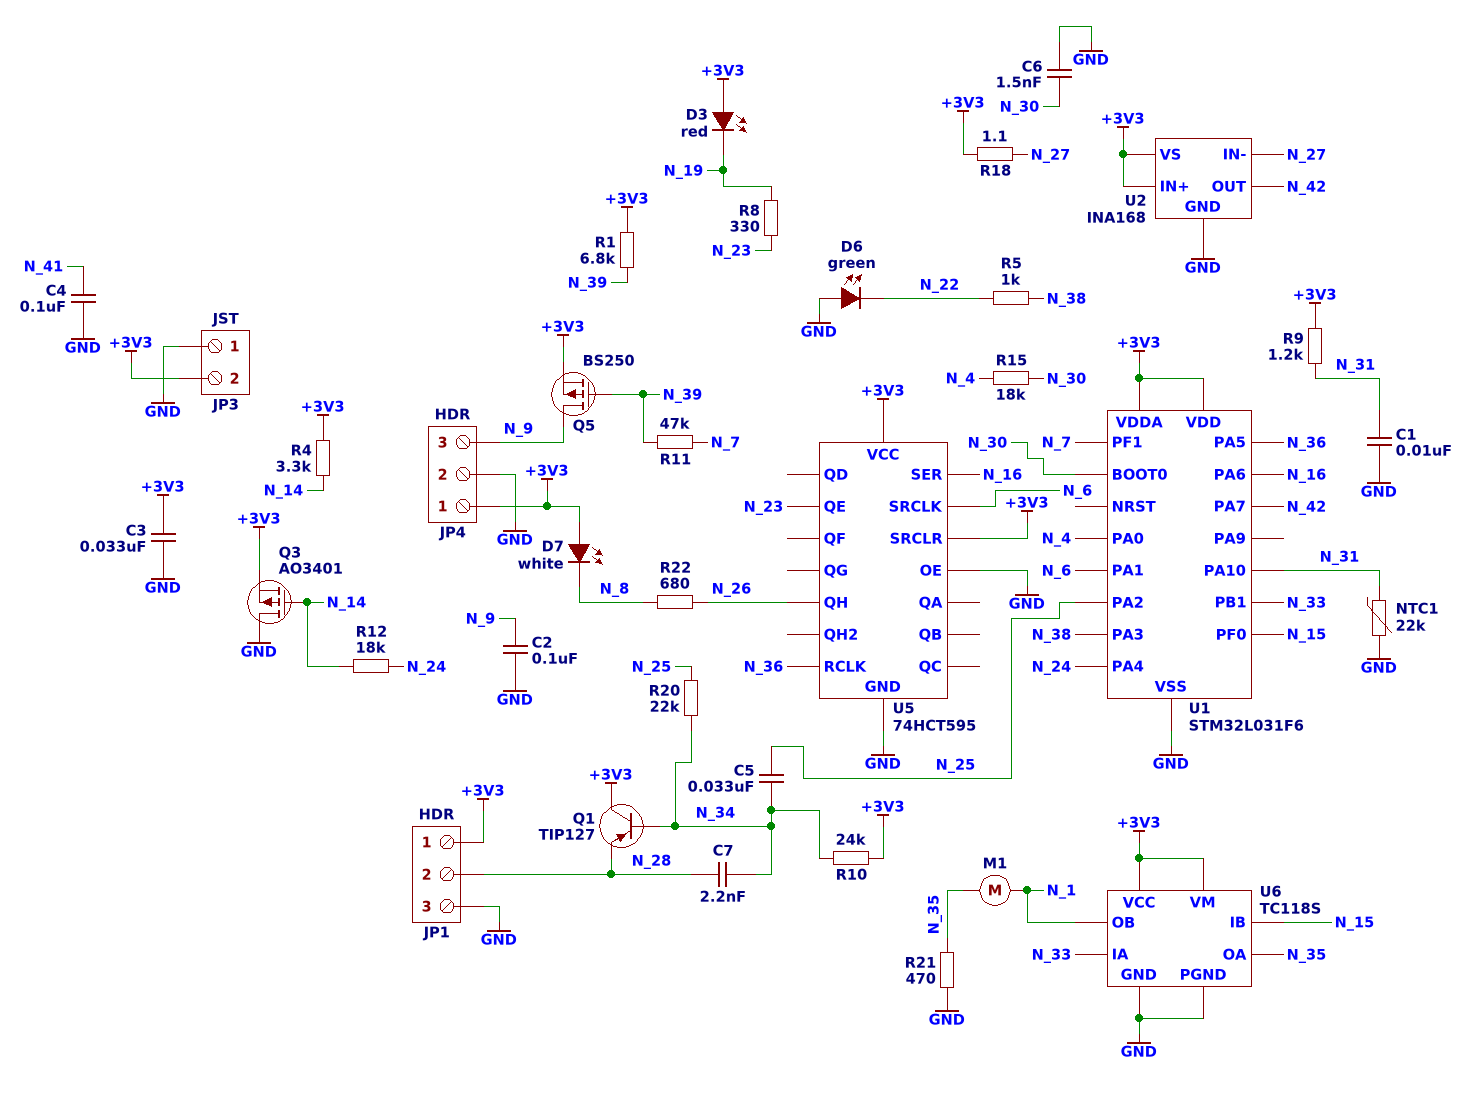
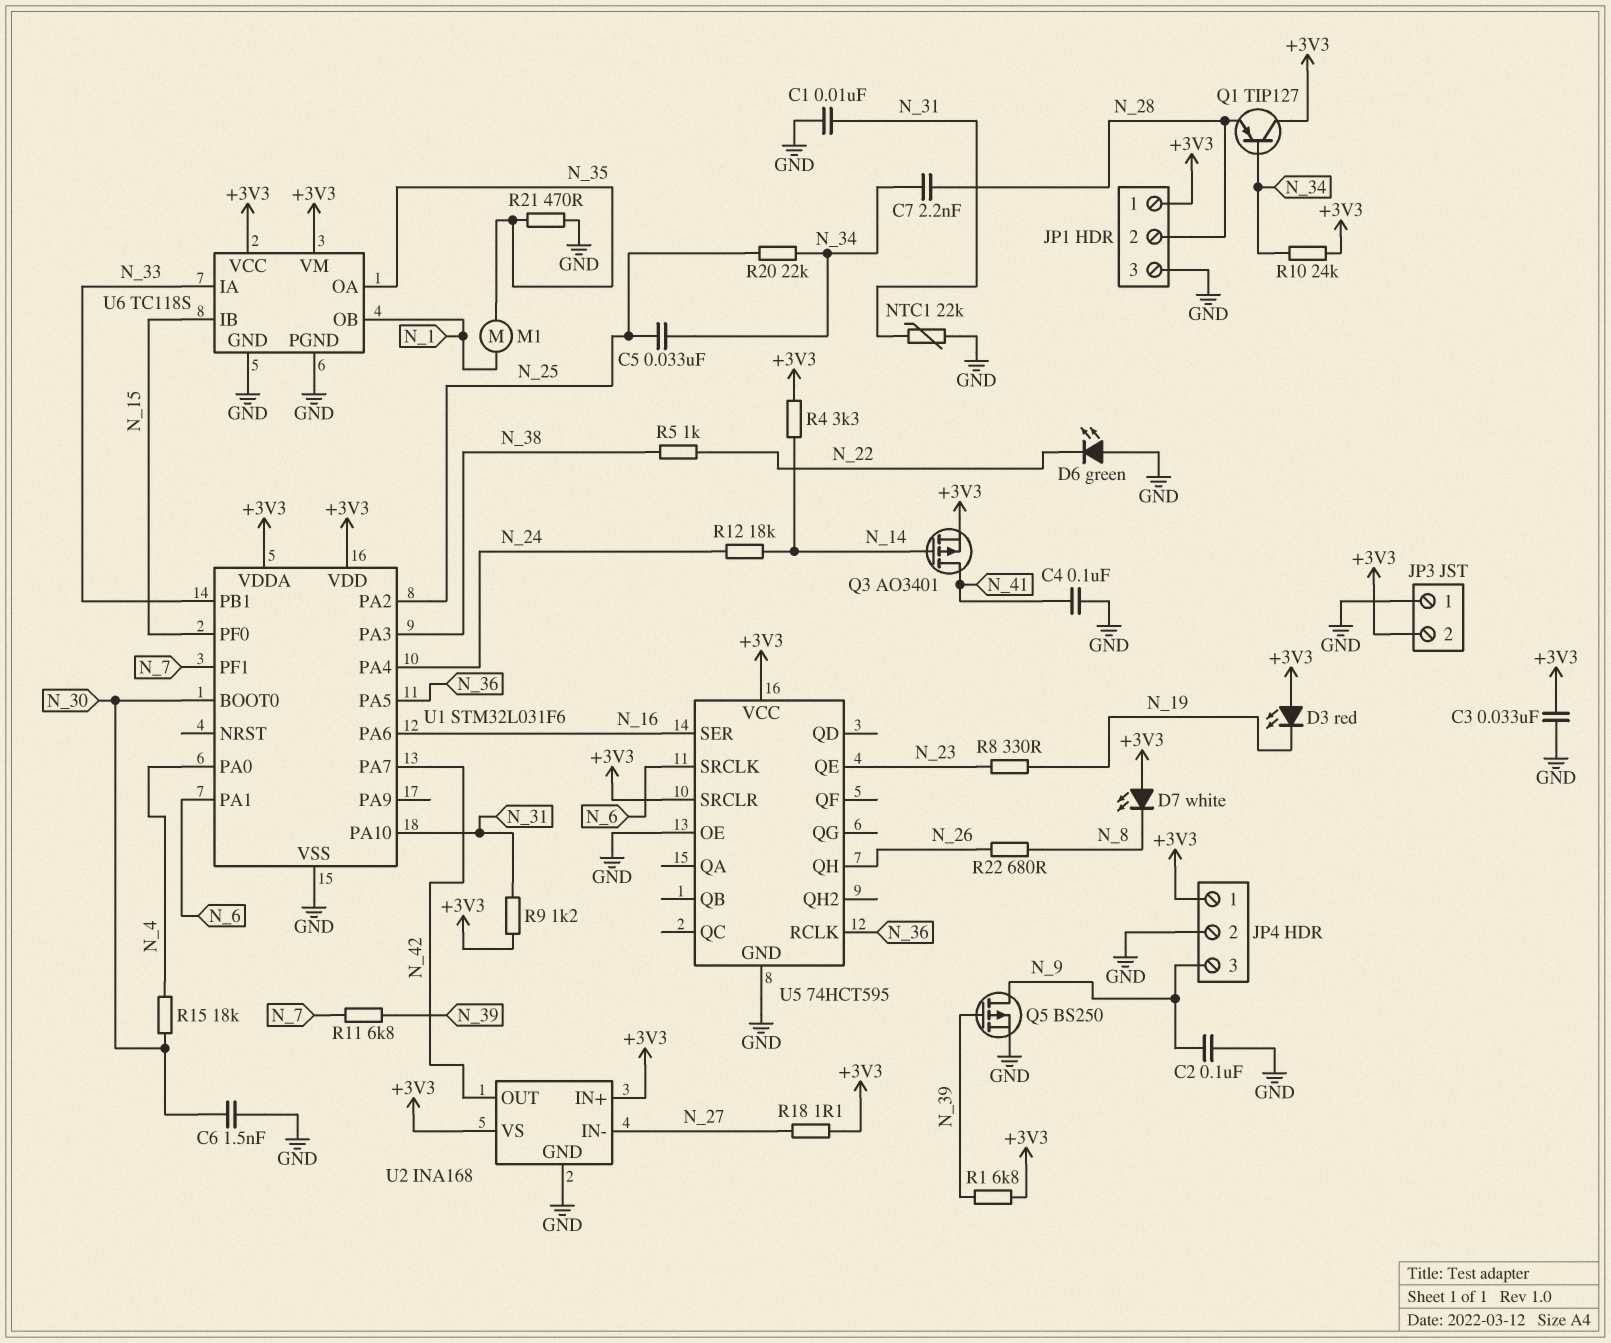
Q3: PMOS AO3401 (G N_14, D GND, S +3V3) -> PMOS AO3401 (G N_14, D N_41, S +3V3)
Q5: PMOS BS250 (G N_39, D N_9, S +3V3) -> PMOS BS250 (G N_39, D N_9, S GND)
R11: 47k (N_7, N_39) -> 6.8k (N_7, N_39)

